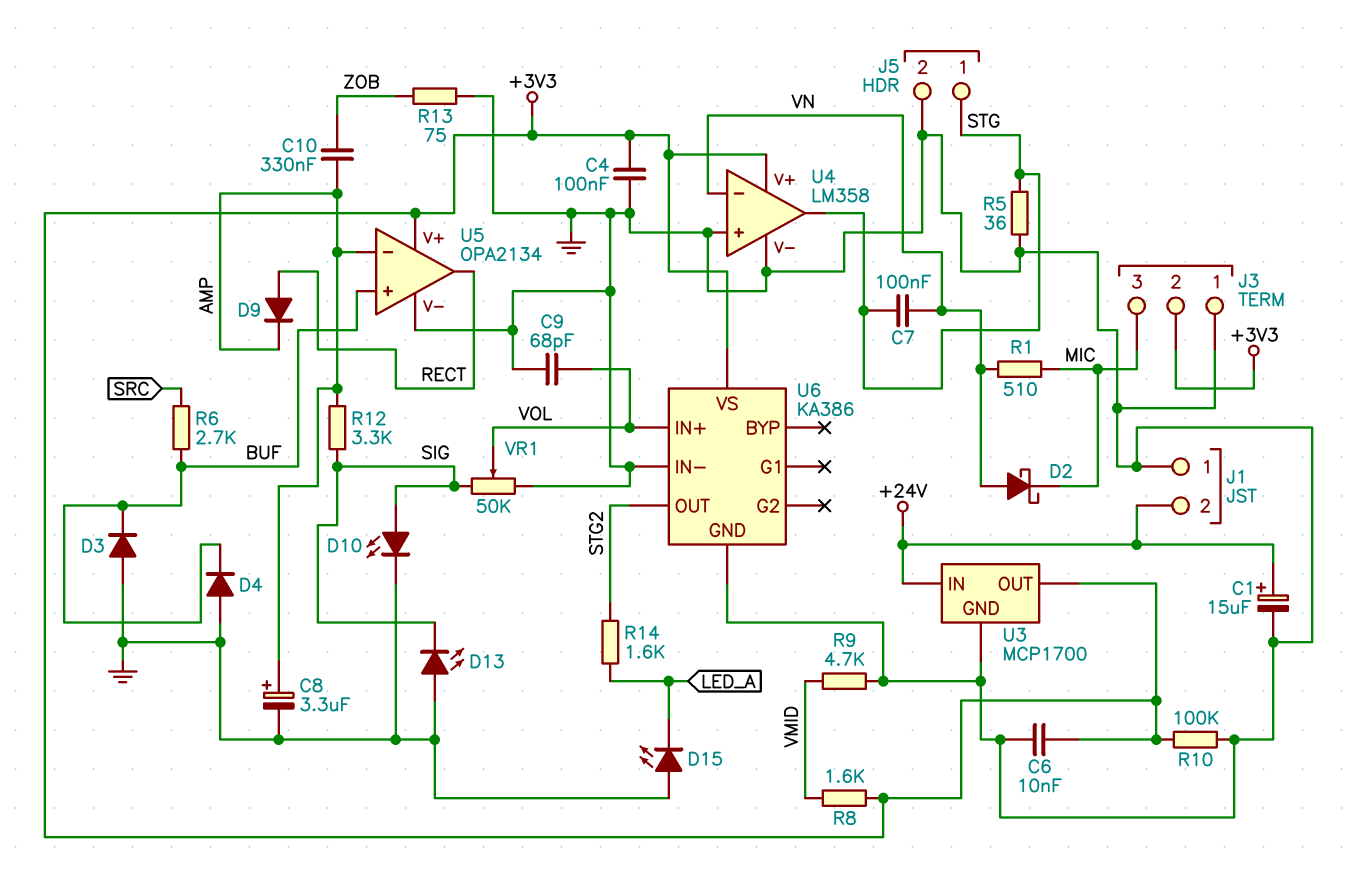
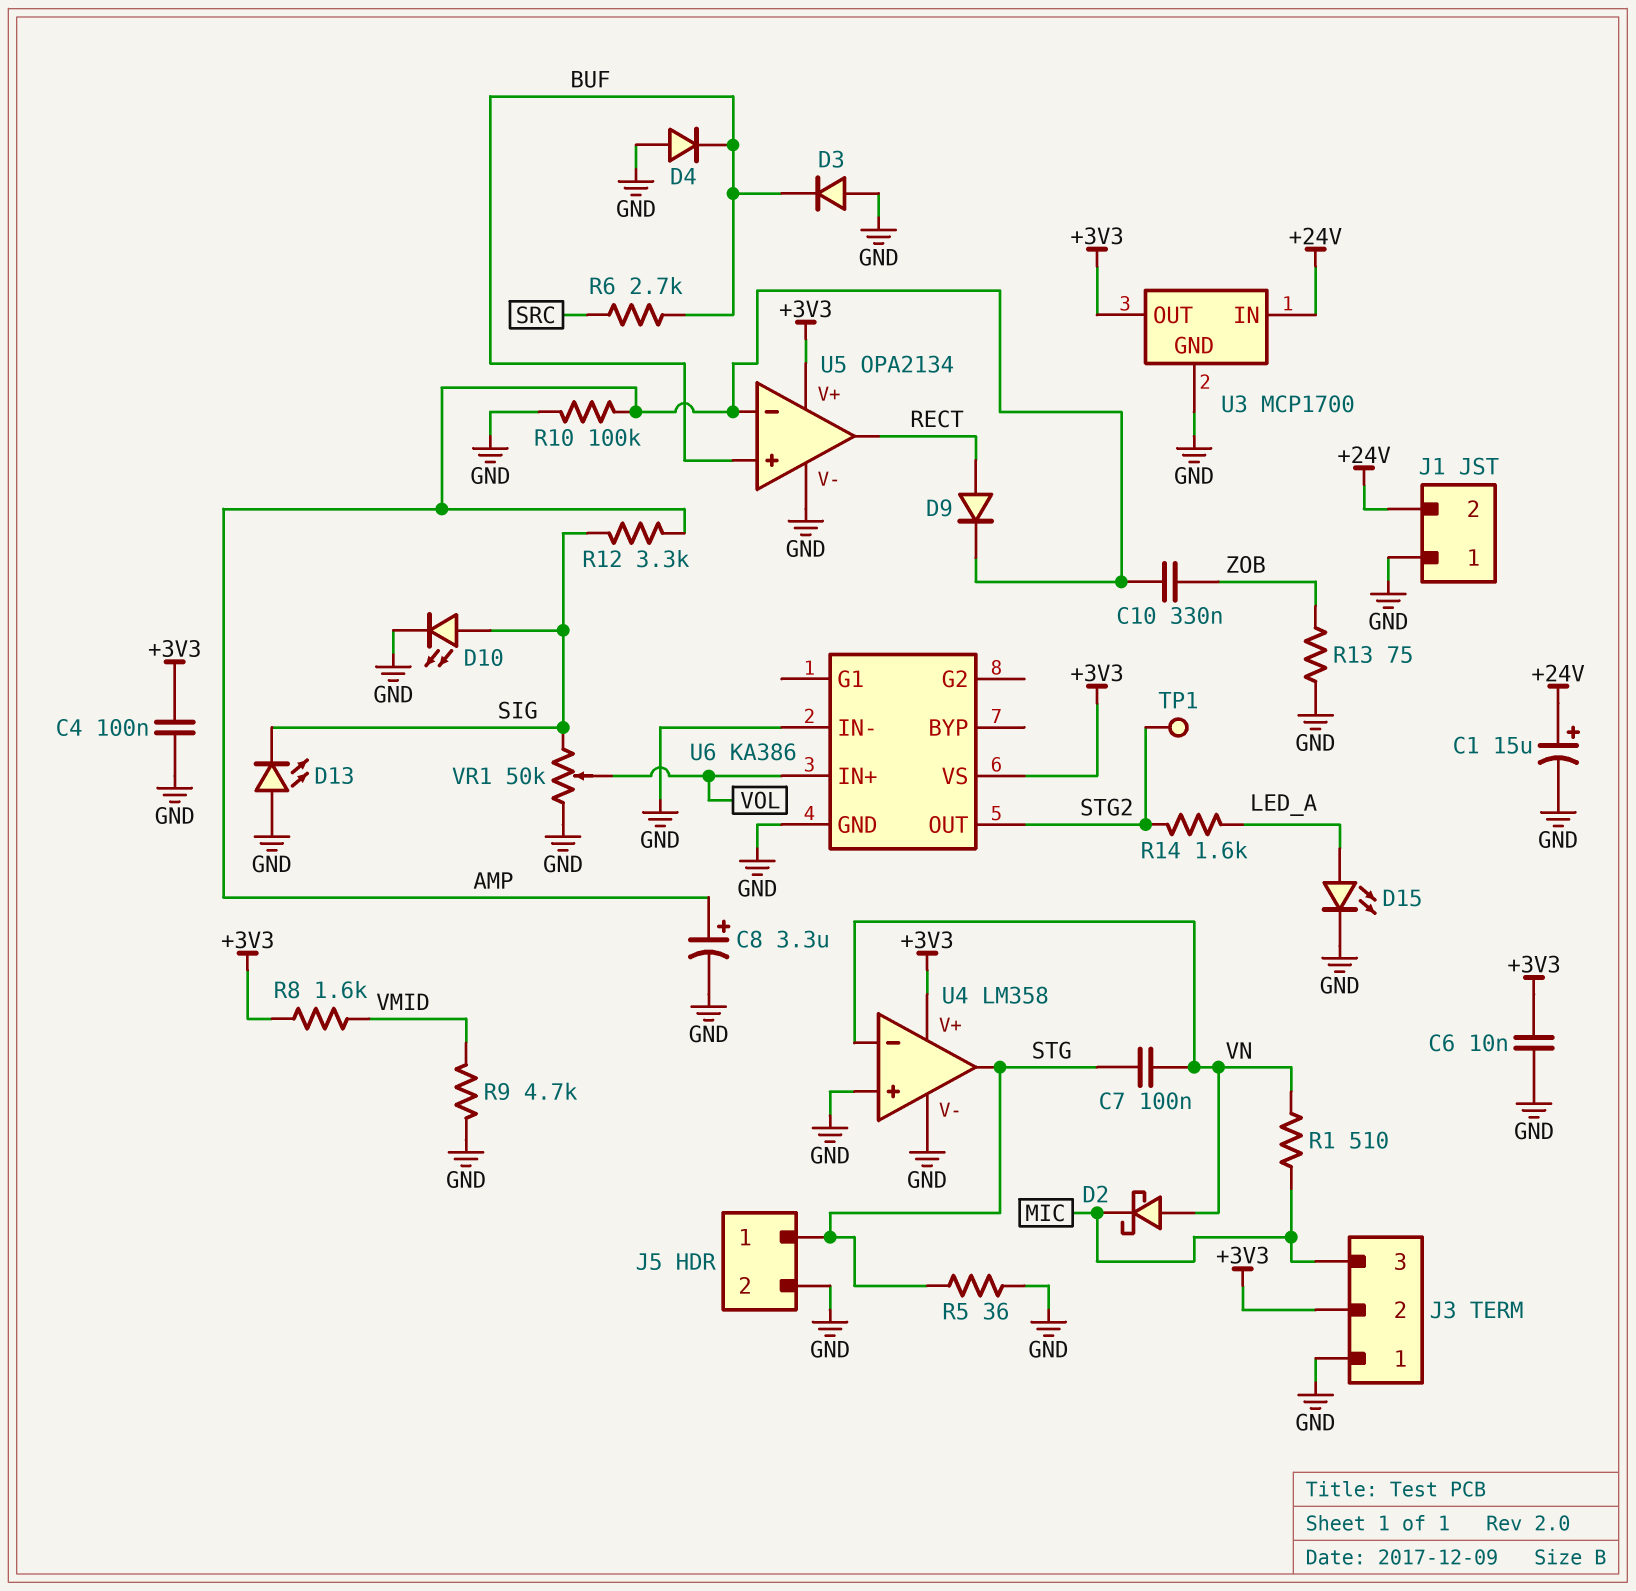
C9: 68pF (GND, VOL) -> none
D15: LED (A GND, K LED_A) -> LED (A LED_A, K GND)
R10: 100k (+3V3, GND) -> 100k (AMP, GND)
TP1: none -> test point (STG2)

